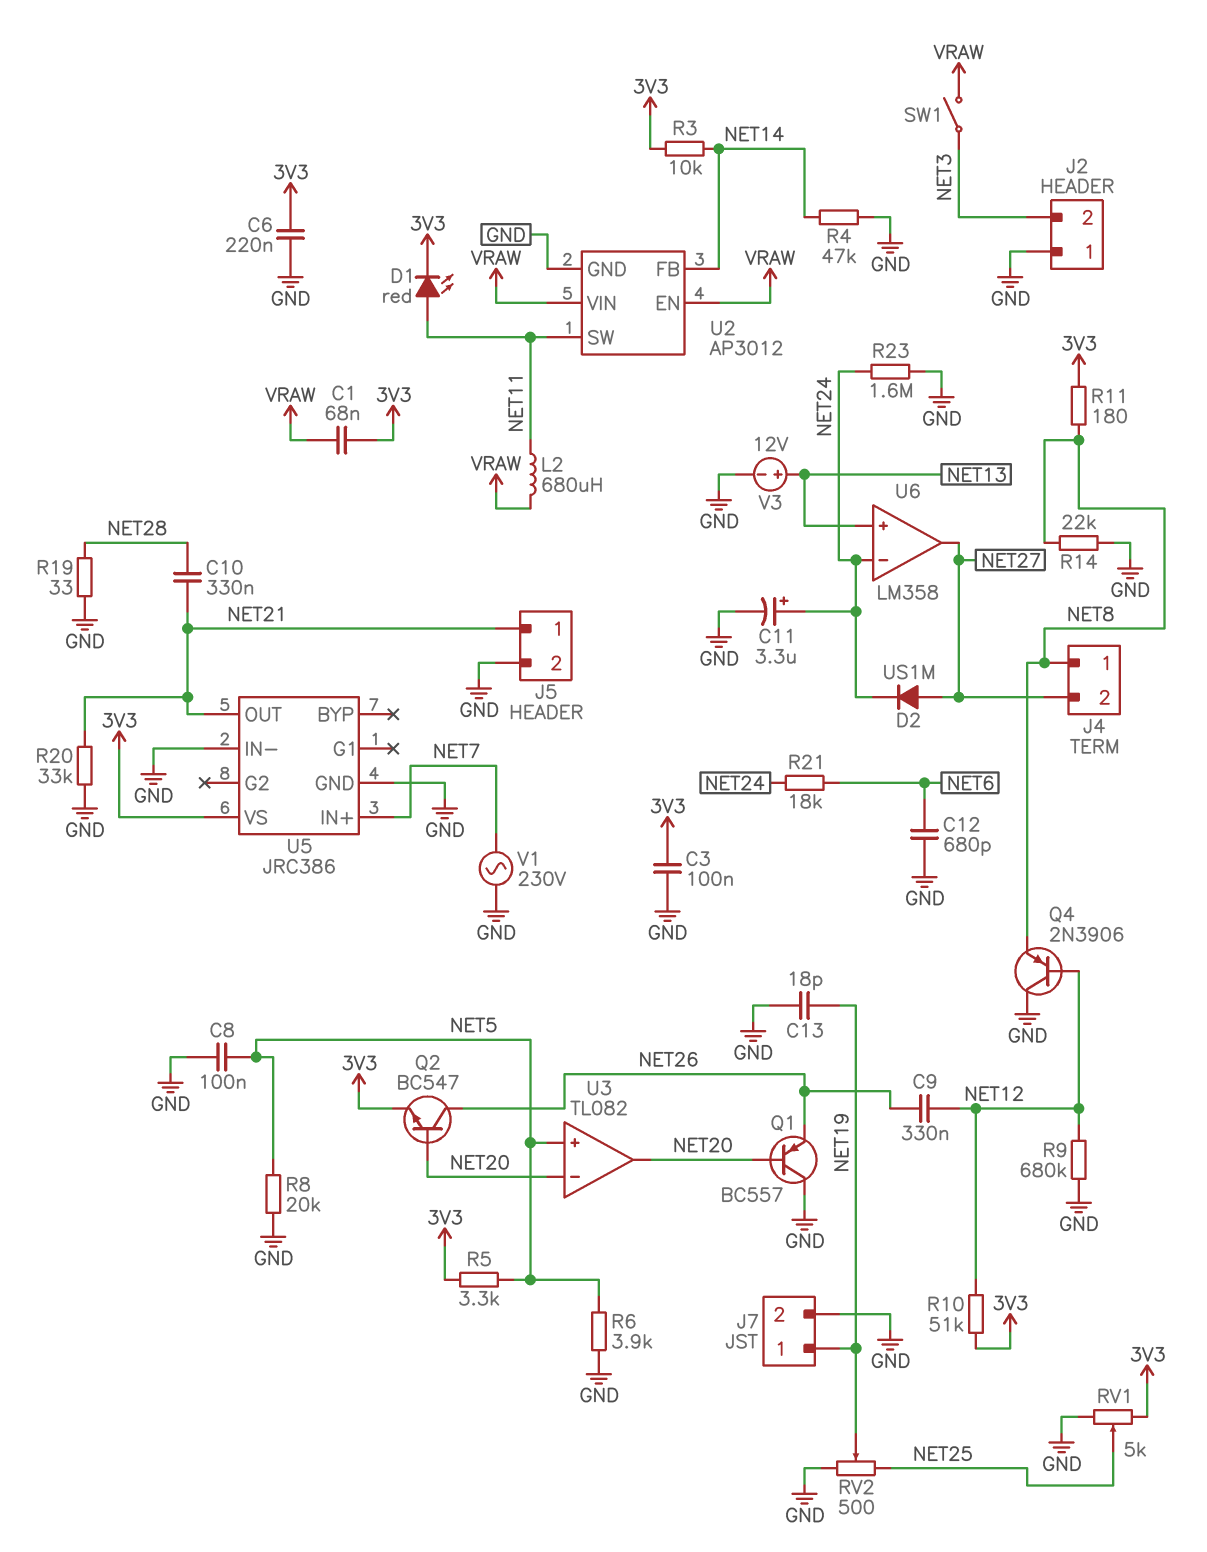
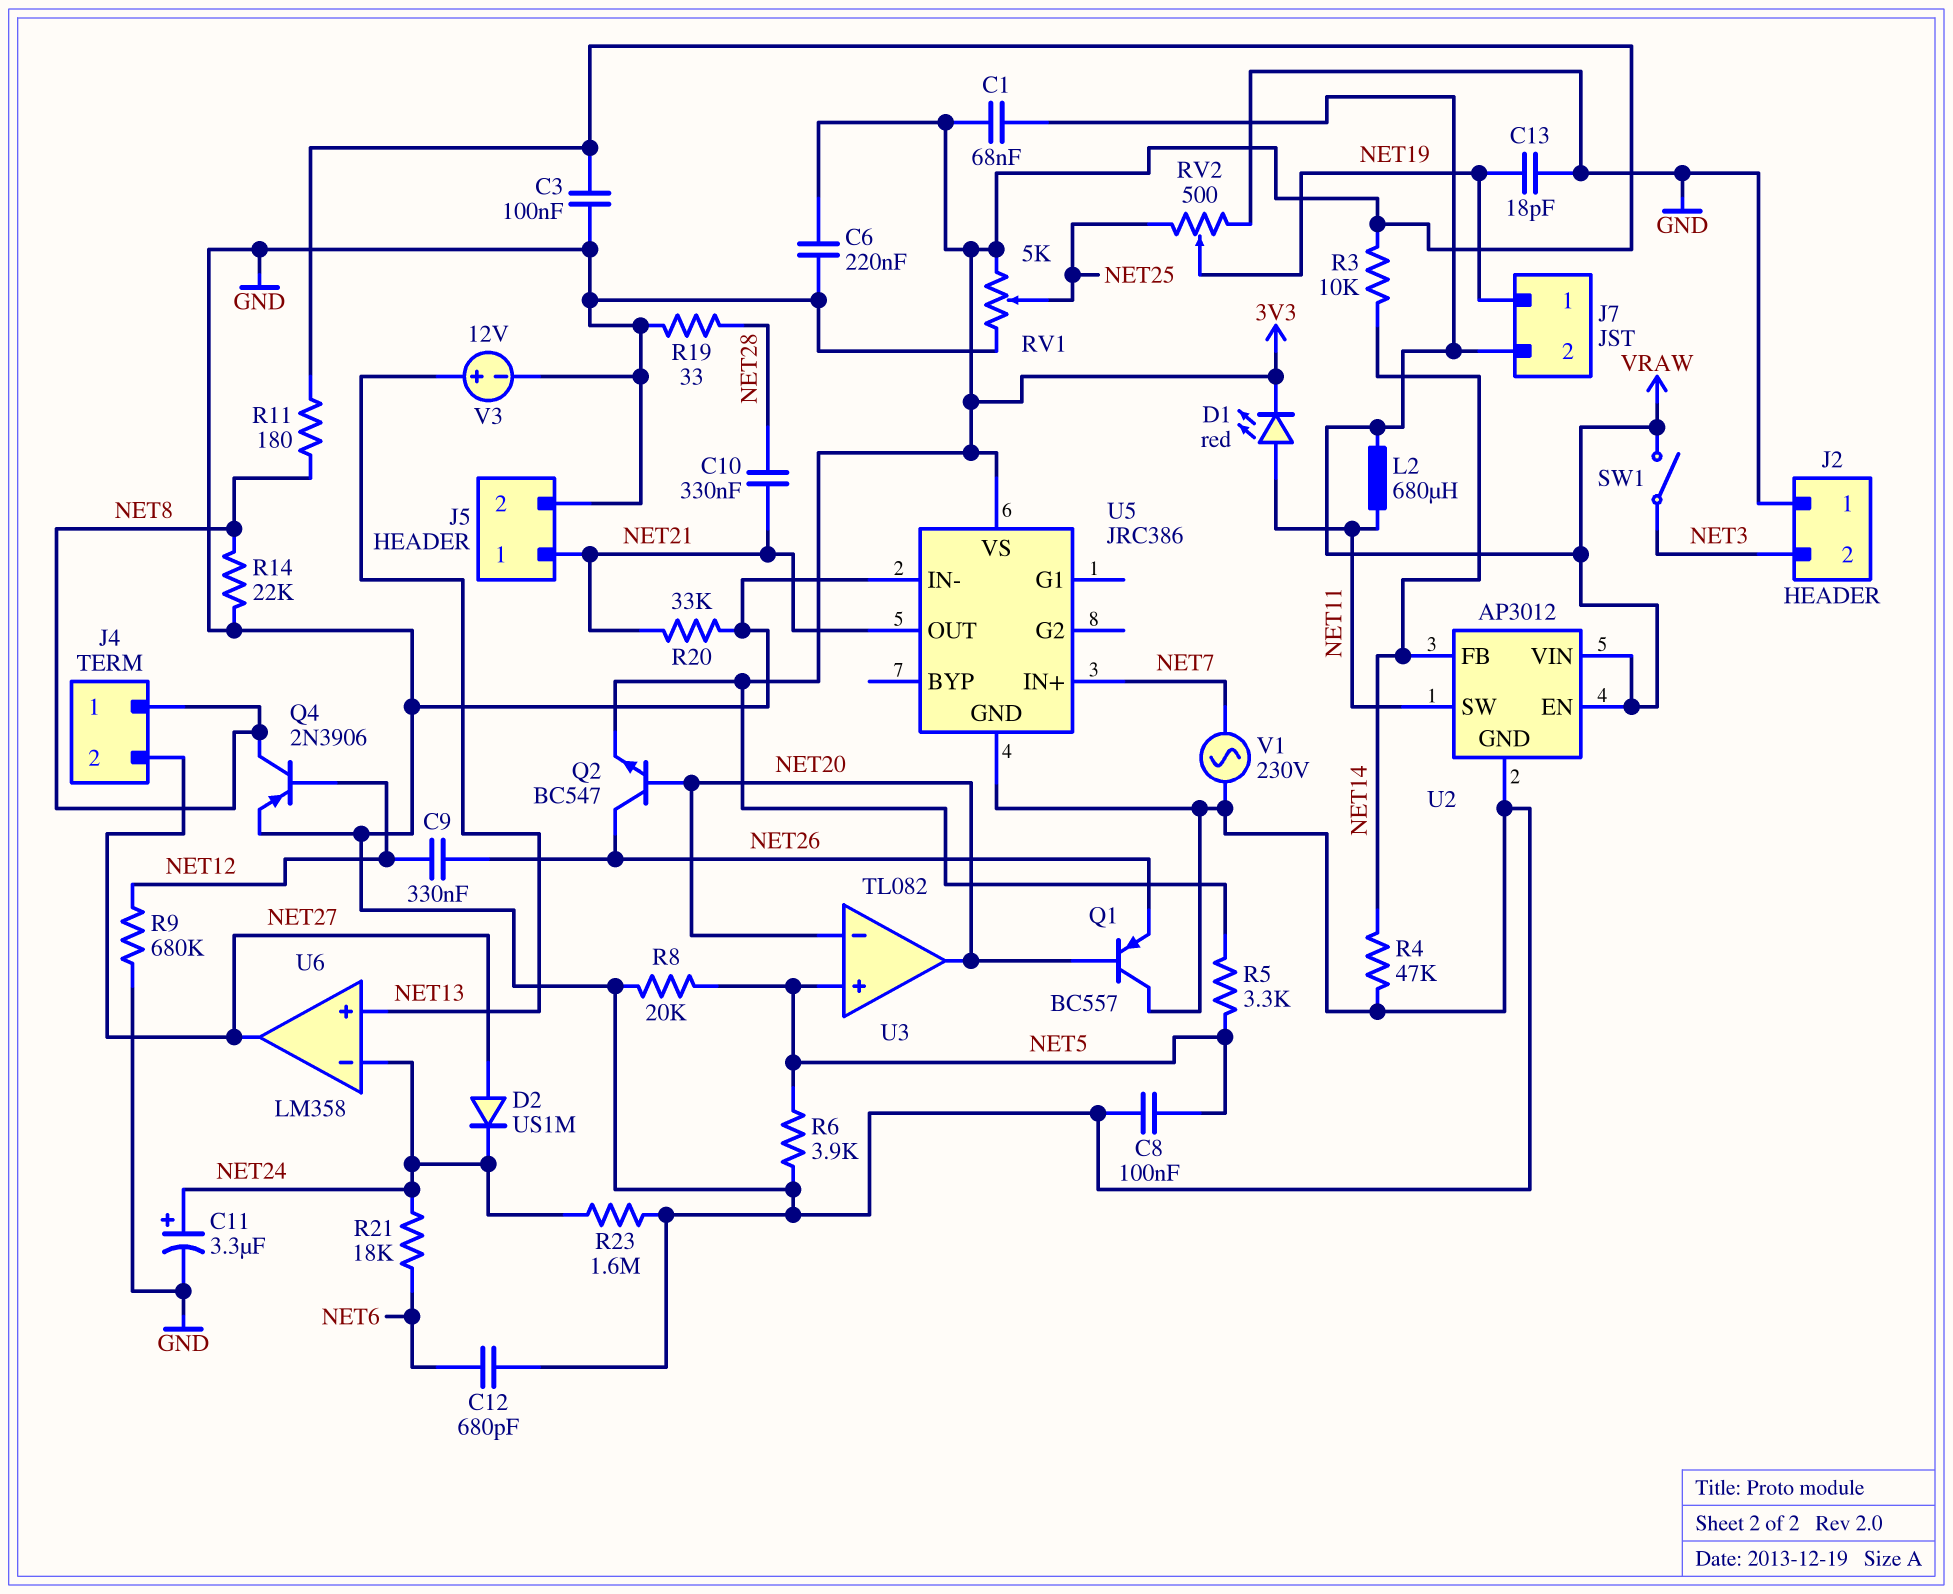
J7 pin 2: GND -> VRAW
Q4: PNP 2N3906 (B NET12, C GND, E NET8) -> PNP 2N3906 (B NET12, C NET8, E GND)
R10: 51k (3V3, NET12) -> none

